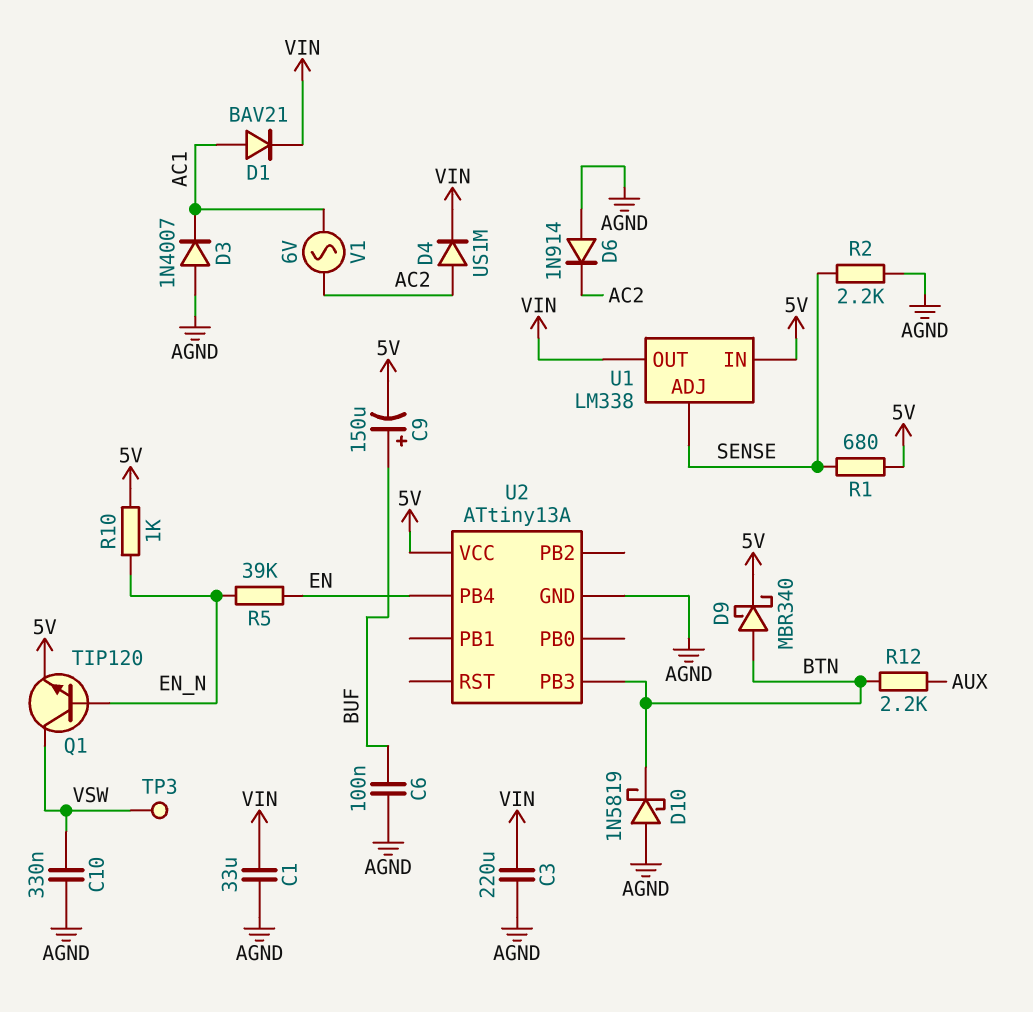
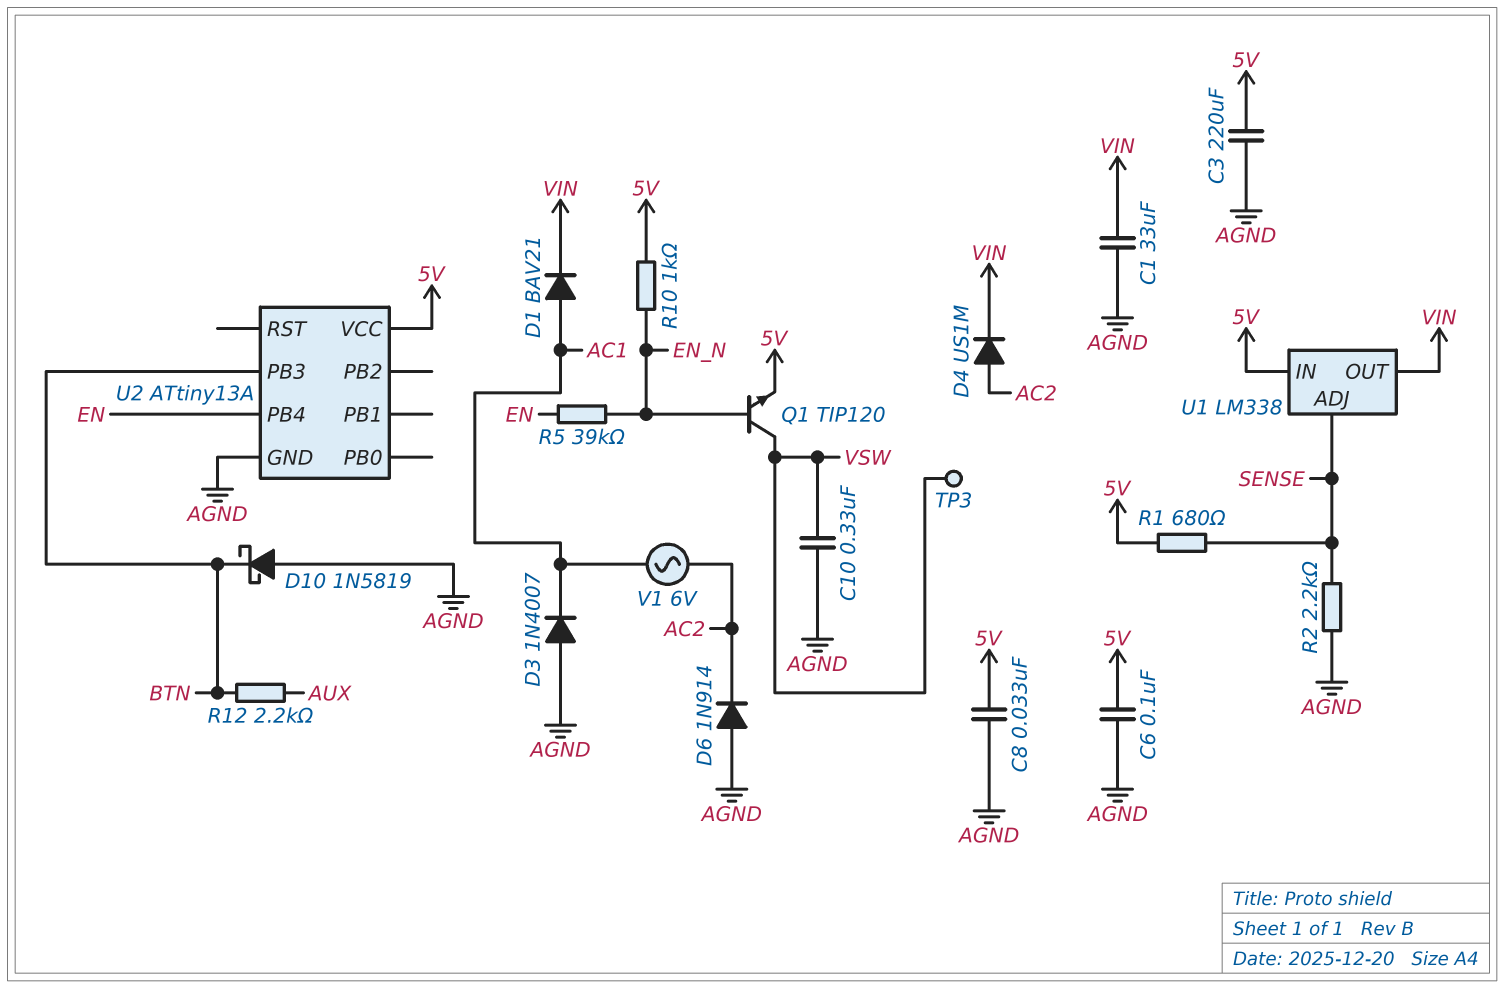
C3: 220uF (AGND, VIN) -> 220uF (5V, AGND)
C6: 100nF (AGND, BUF) -> 100nF (5V, AGND)
C8: none -> 33nF (5V, AGND)
C9: 150uF (plus BUF, minus 5V) -> none
D9: schottky MBR340 (A BTN, K 5V) -> none

